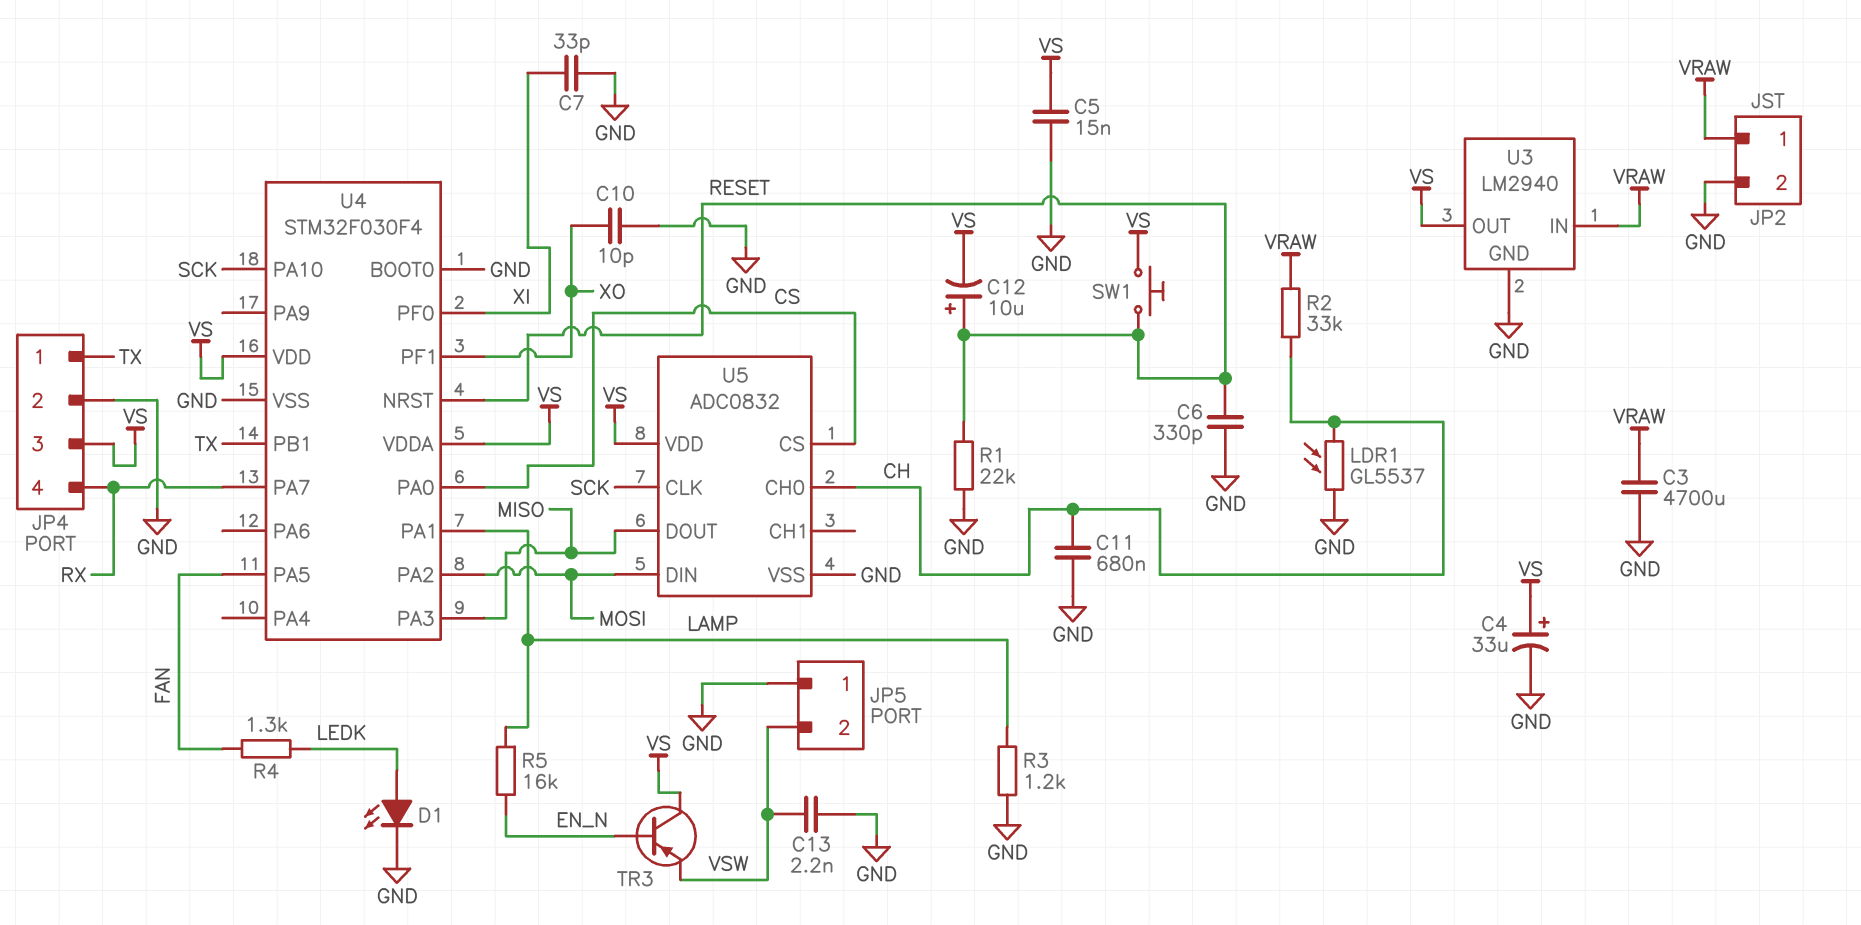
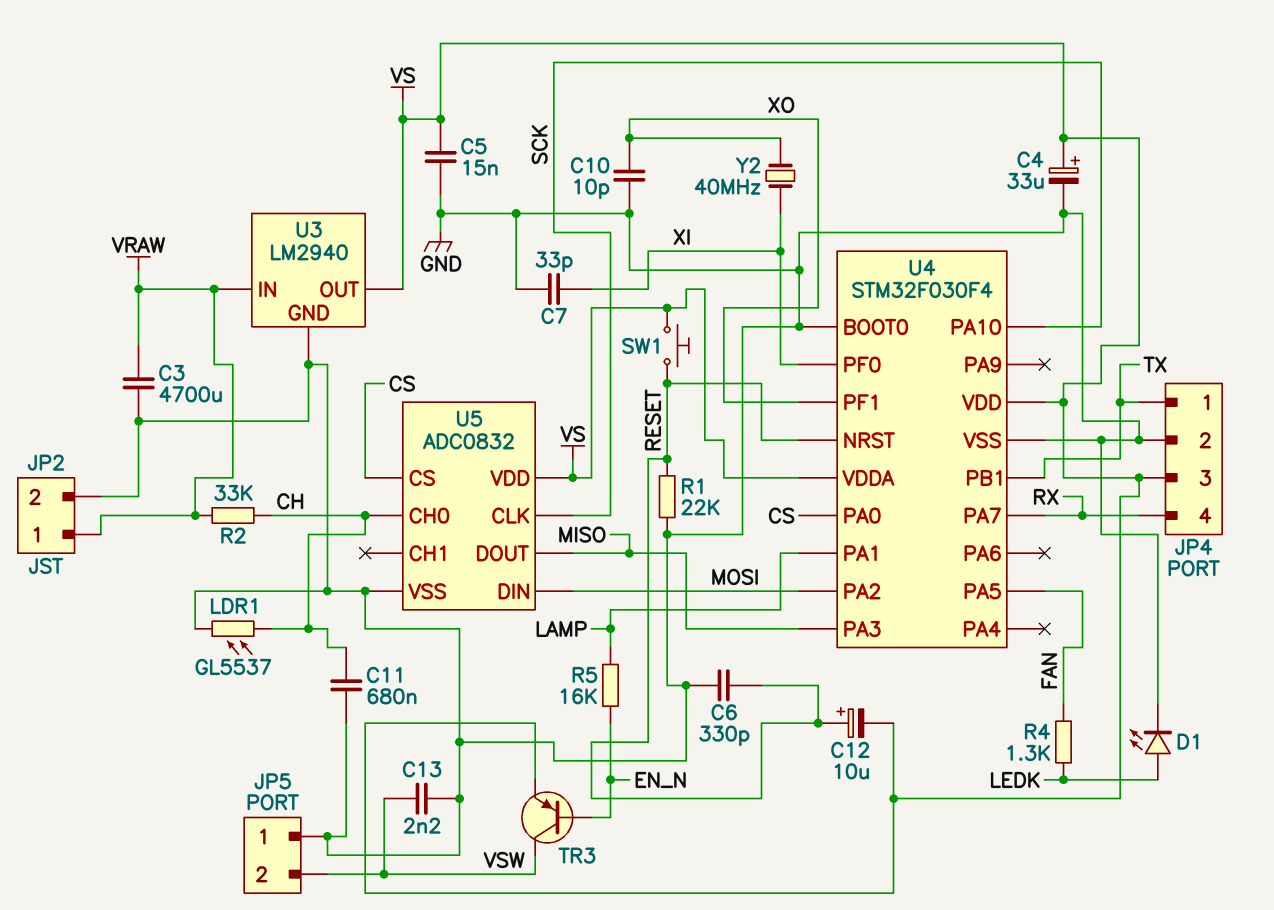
R3: 1.2k (GND, LAMP) -> none
TR3: PNP (B EN_N, C VS, E VSW) -> PNP (B EN_N, C VSW, E VS)
Y2: none -> 40MHz (XI, XO)

